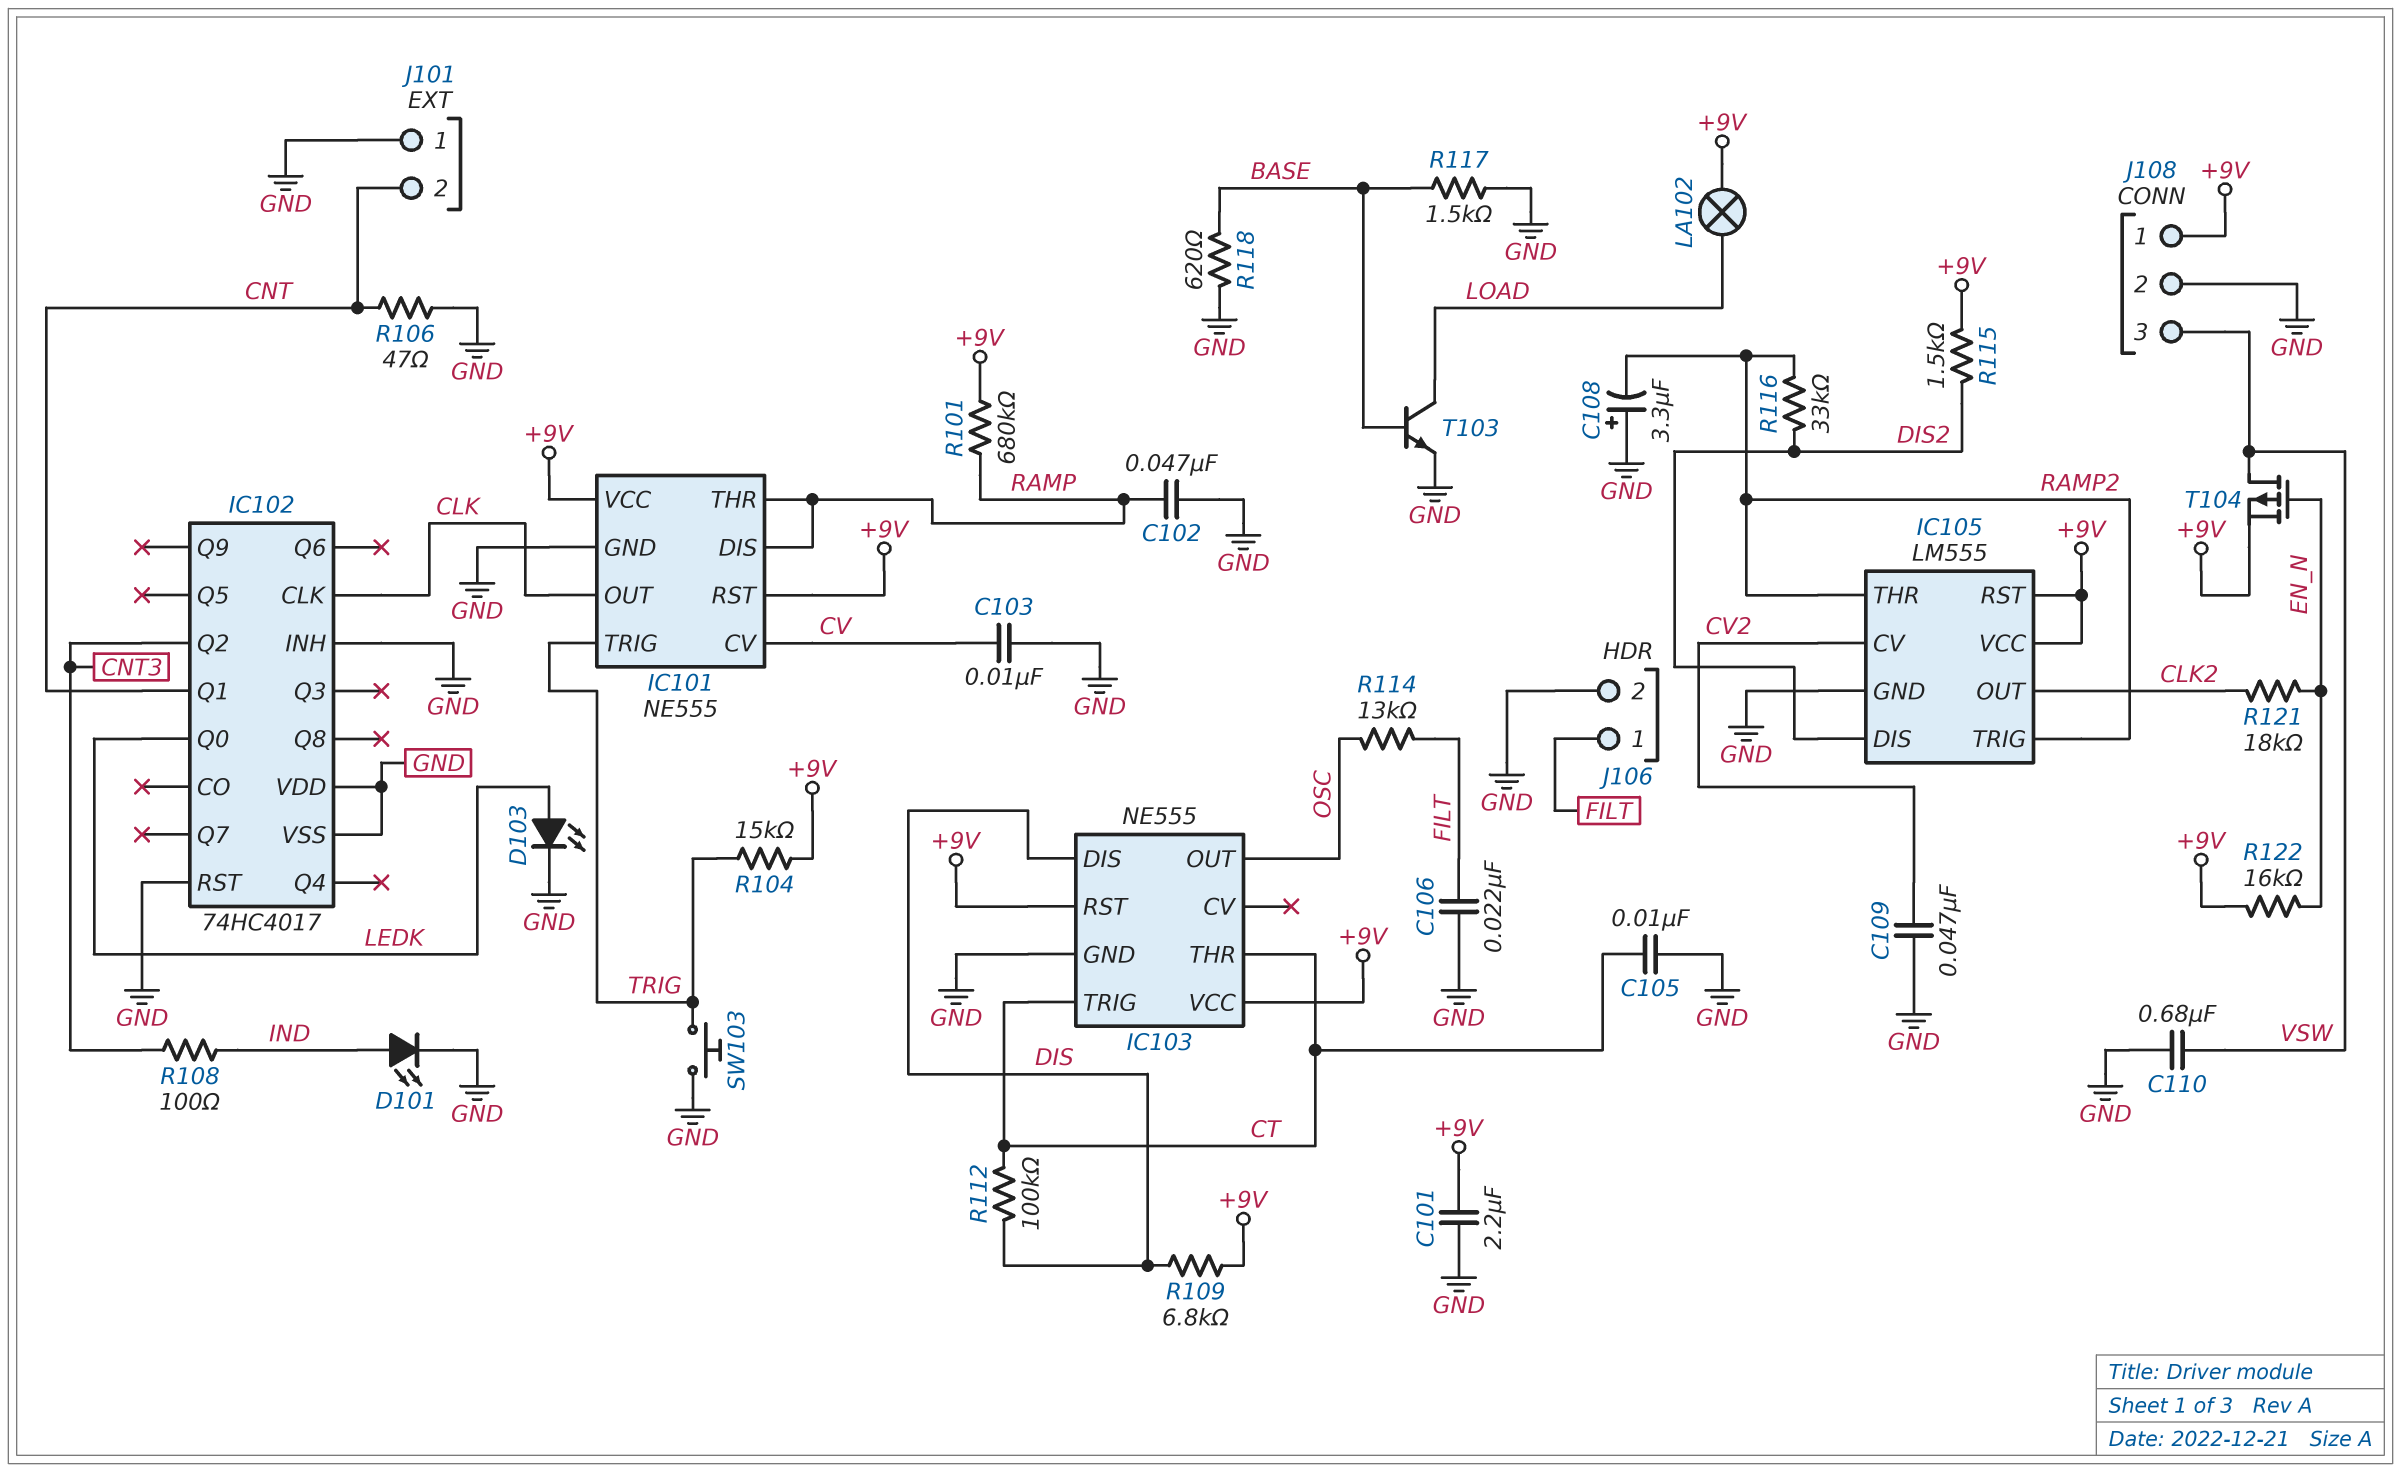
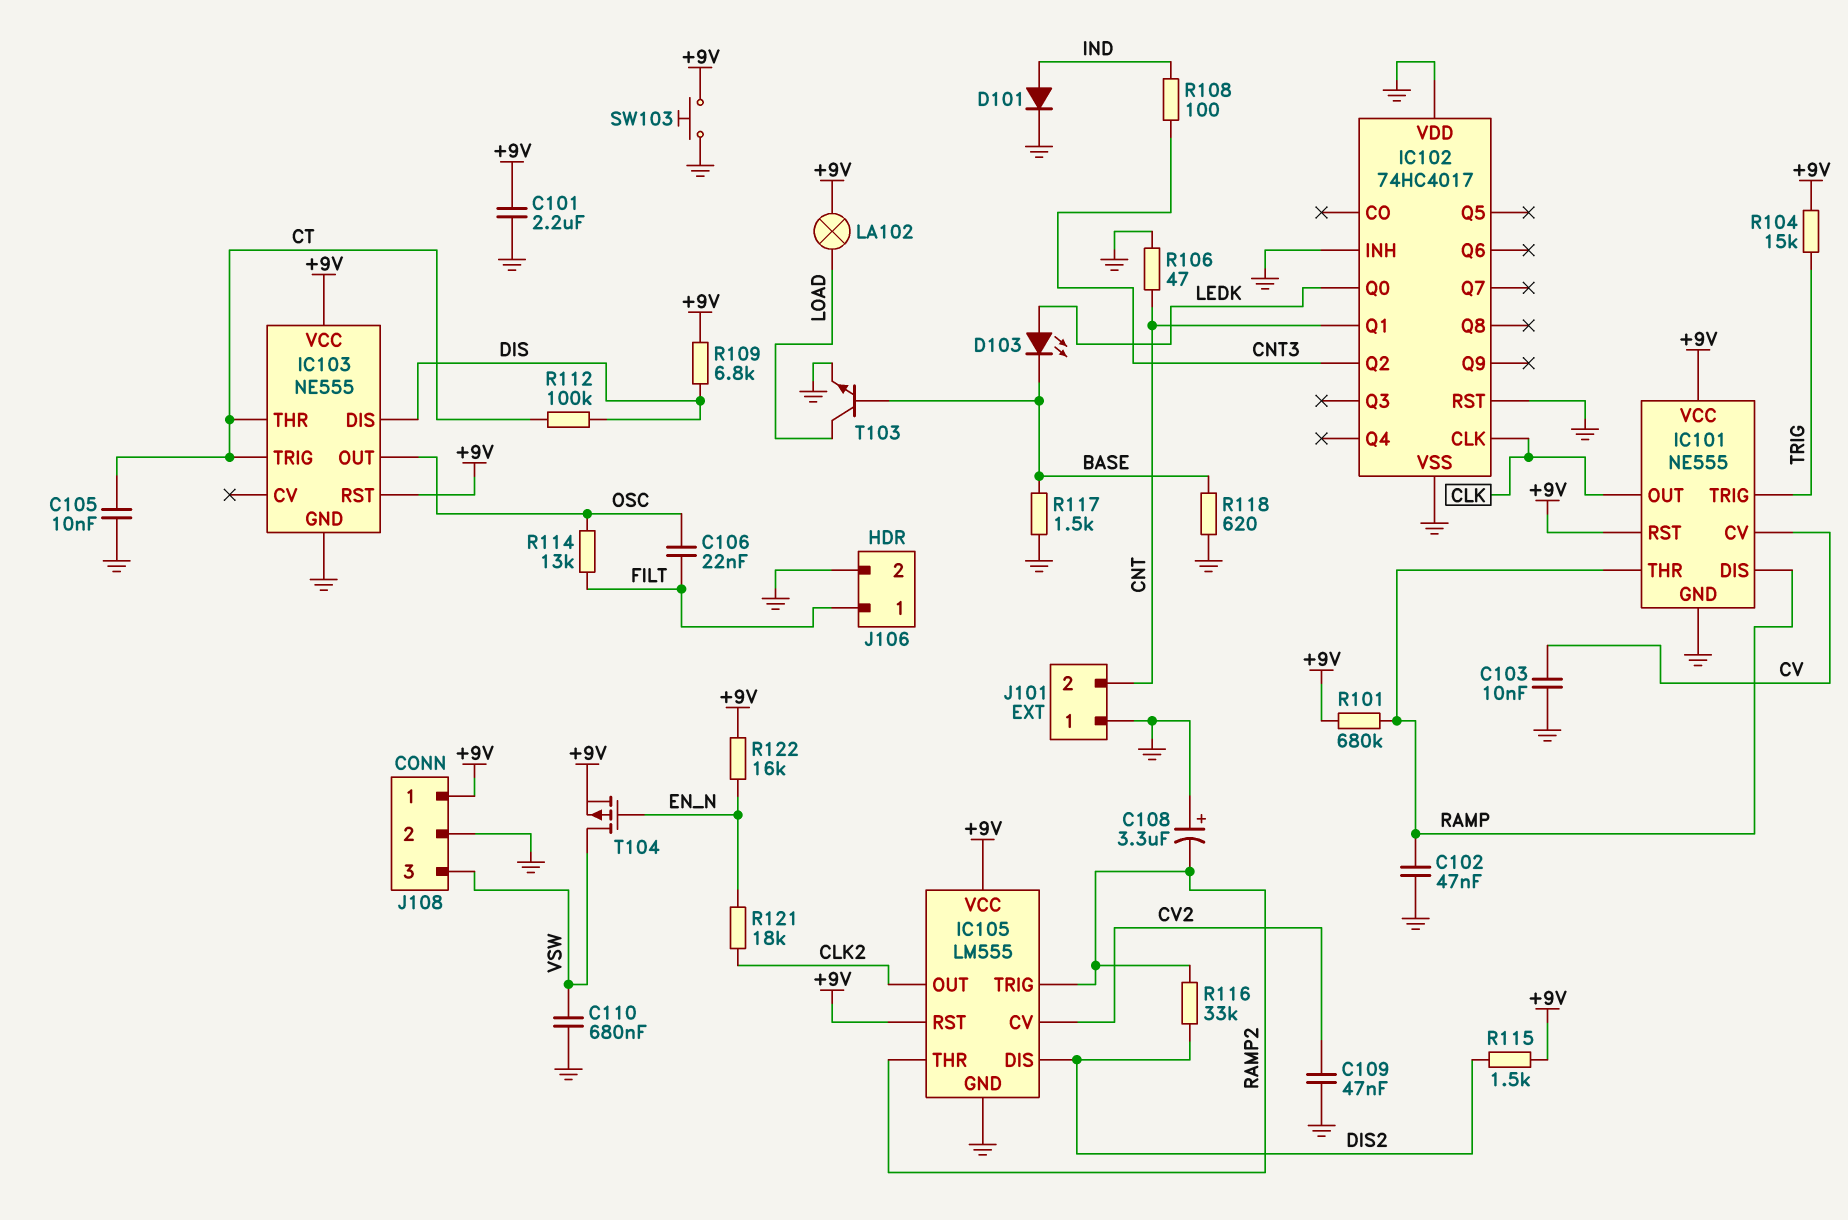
C106: 22nF (FILT, GND) -> 22nF (FILT, OSC)
D101: LED (A IND, K GND) -> diode (A IND, K GND)
D103: LED (A LEDK, K GND) -> LED (A LEDK, K BASE)
SW103: button (GND, TRIG) -> button (+9V, GND)

